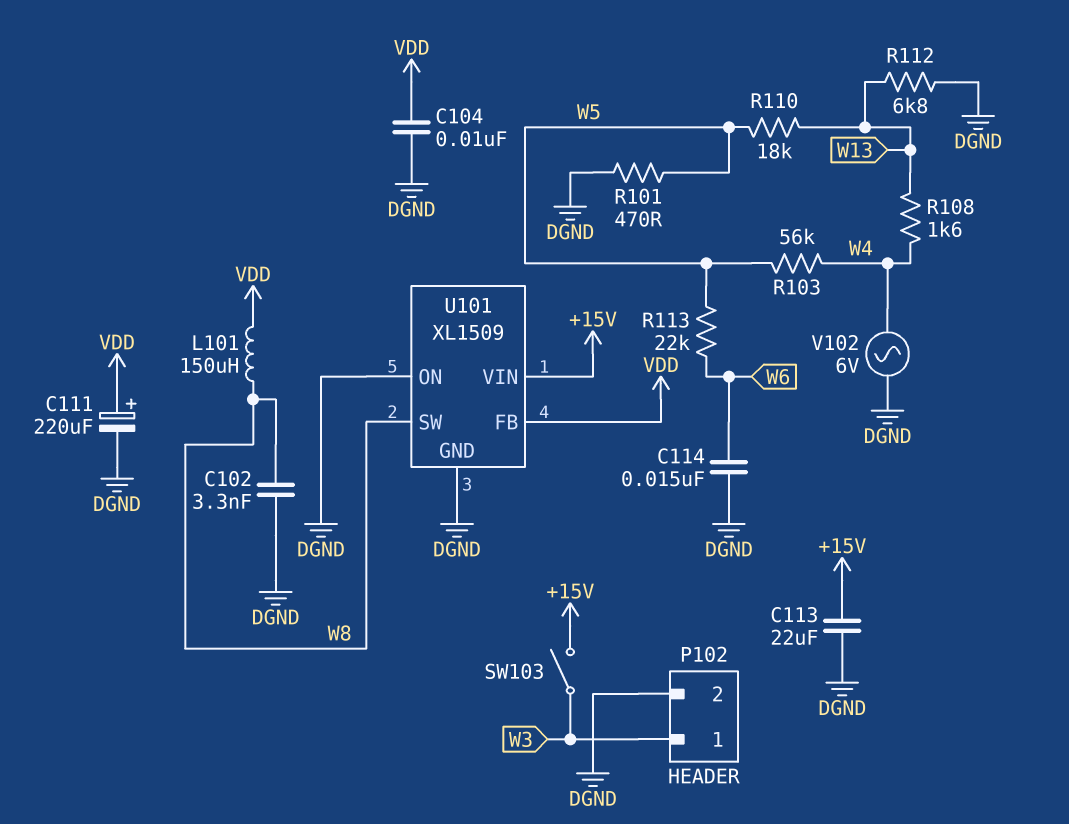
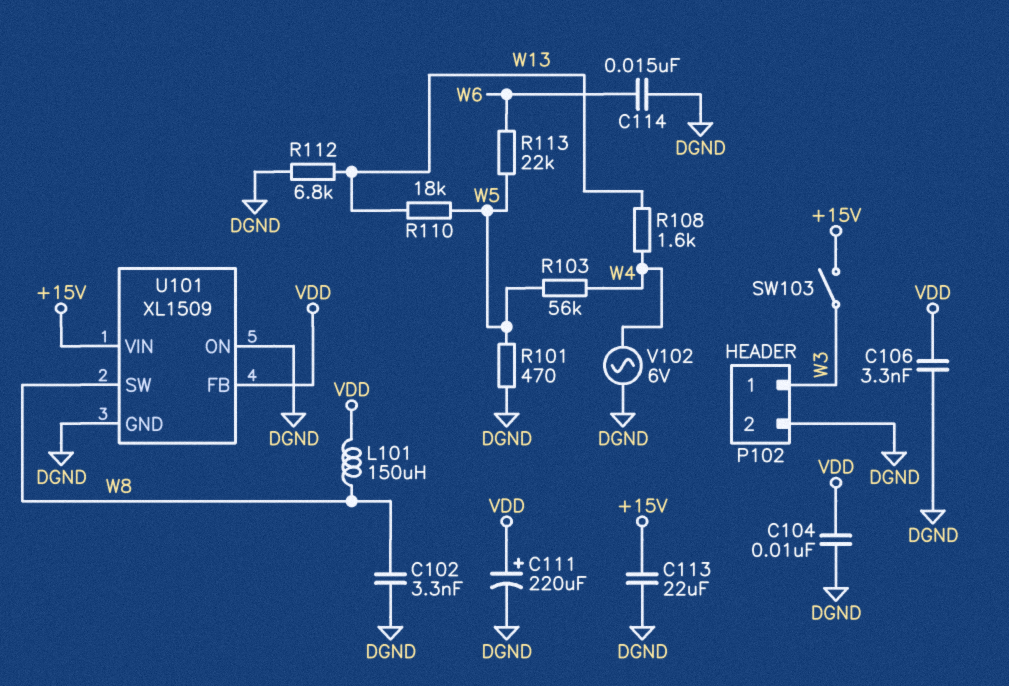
C106: none -> 3.3nF (DGND, VDD)

